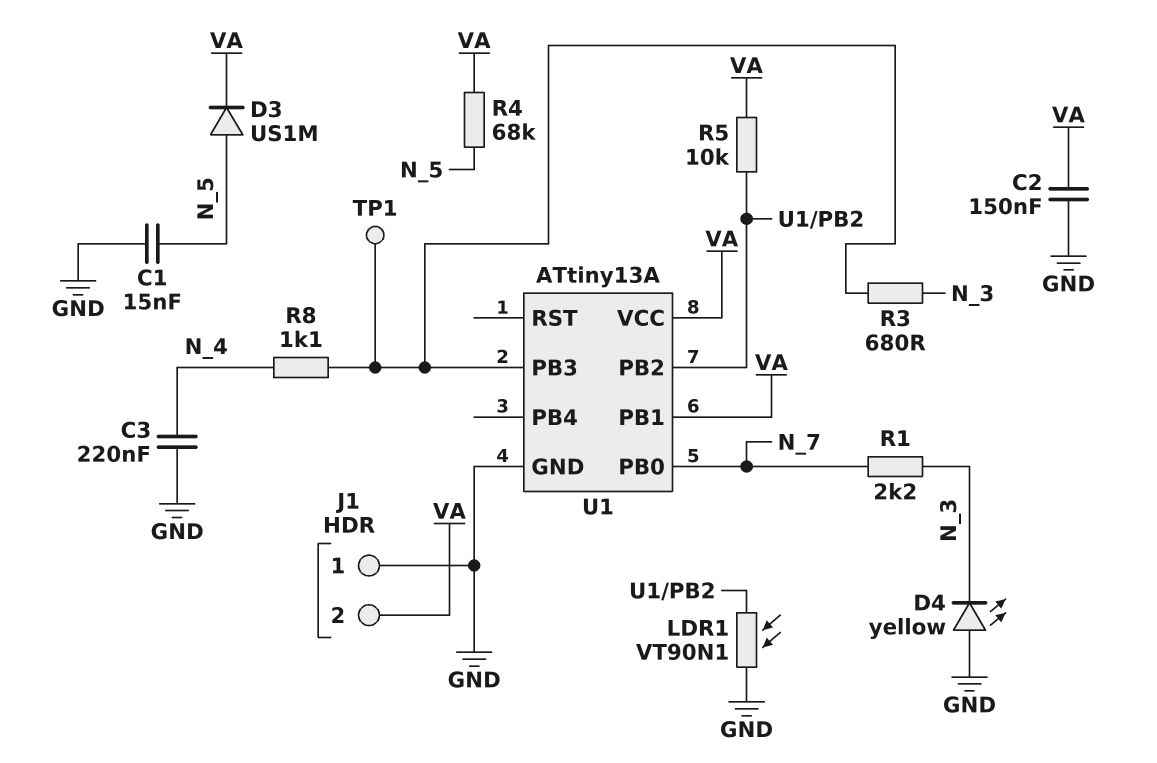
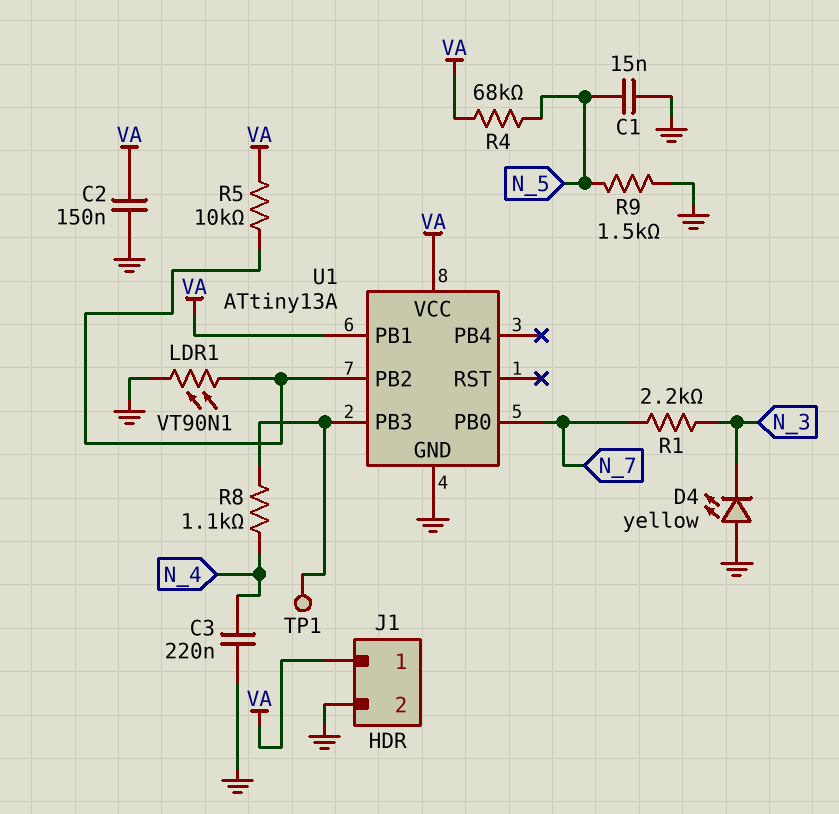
D3: diode US1M (A N_5, K VA) -> none
J1 pin 1: GND -> VA
J1 pin 2: VA -> GND
R3: 680 (N_3, U1/PB3) -> none
R9: none -> 1.5k (GND, N_5)

